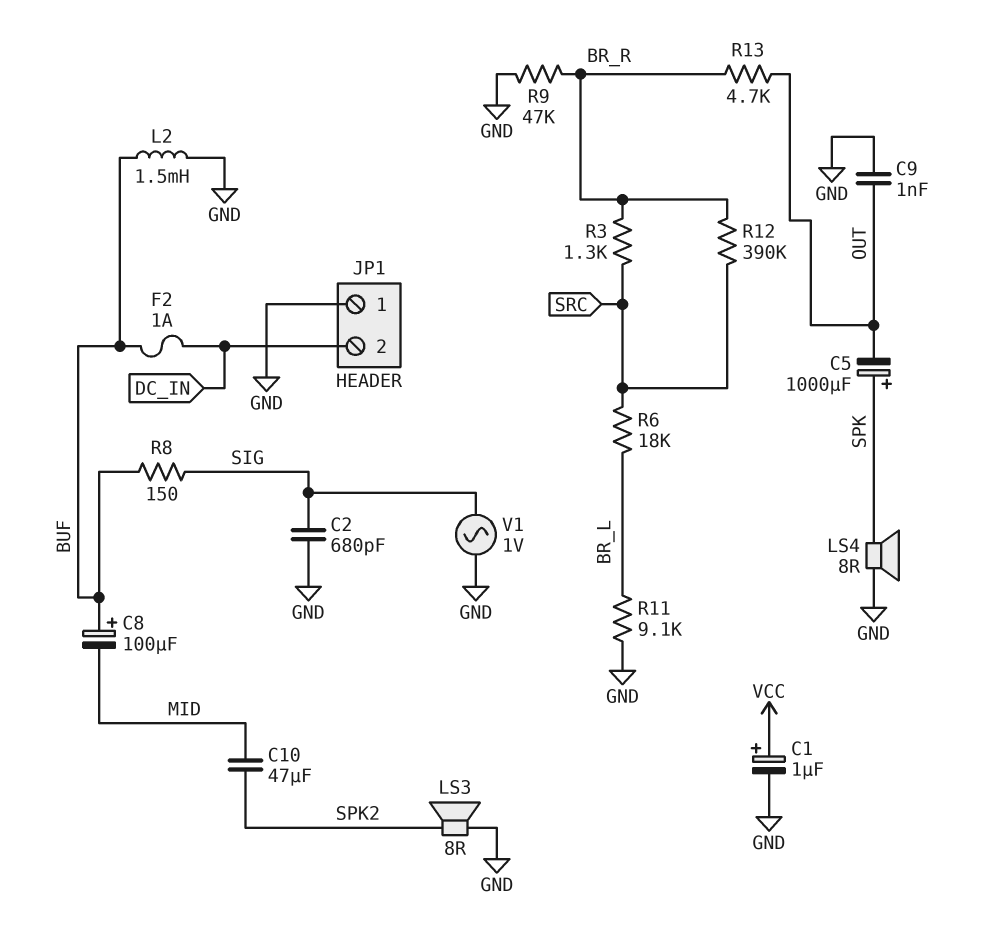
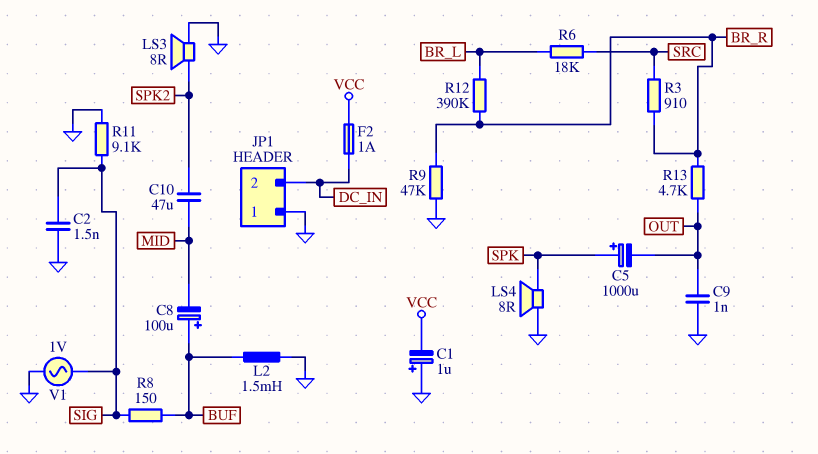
C1: 1uF (plus VCC, minus GND) -> 1uF (plus GND, minus VCC)
C2: 680pF (GND, SIG) -> 1.5nF (GND, SIG)
F2: 1A (BUF, DC_IN) -> 1A (DC_IN, VCC)
R3: 1.3k (BR_R, SRC) -> 910 (BR_R, SRC)
R11: 9.1k (BR_L, GND) -> 9.1k (GND, SIG)
R12: 390k (BR_R, SRC) -> 390k (BR_L, BR_R)

